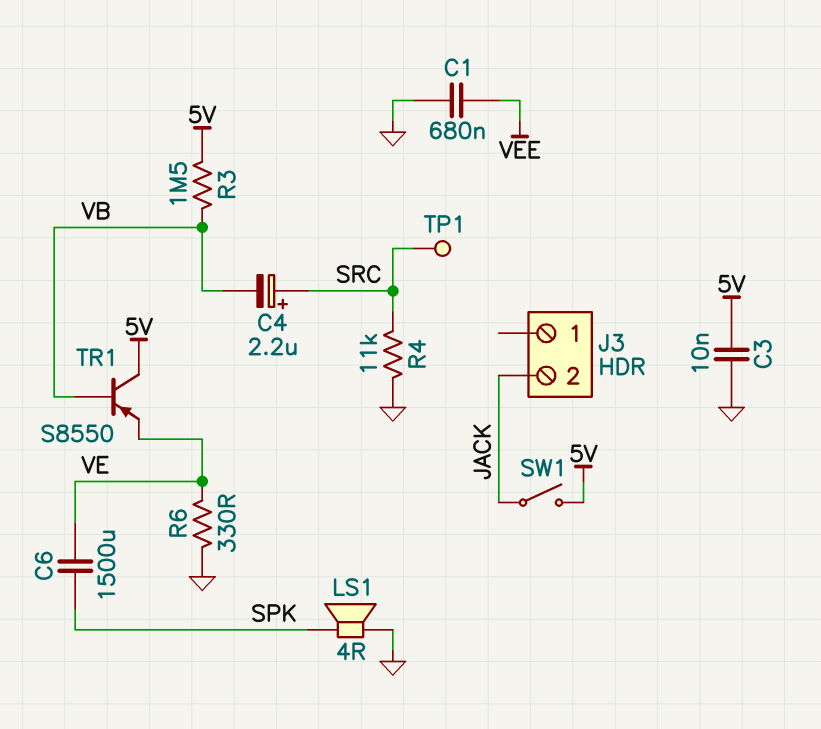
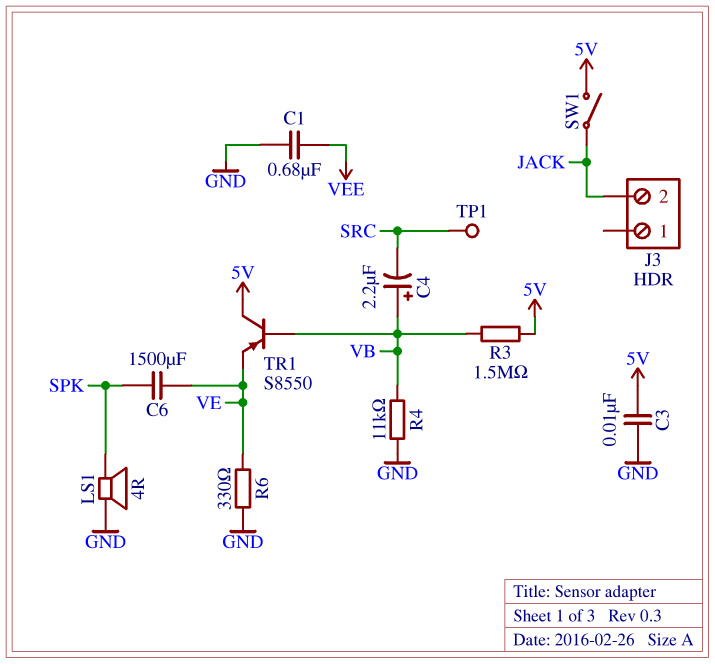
C4: 2.2uF (plus SRC, minus VB) -> 2.2uF (plus VB, minus SRC)
R4: 11k (GND, SRC) -> 11k (GND, VB)

